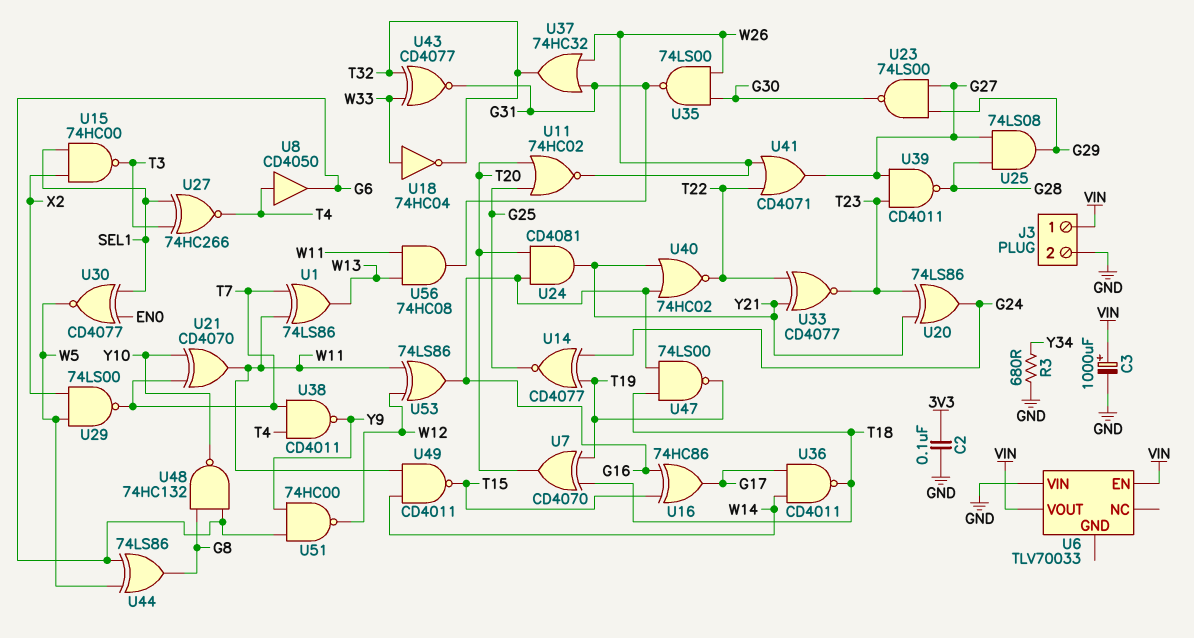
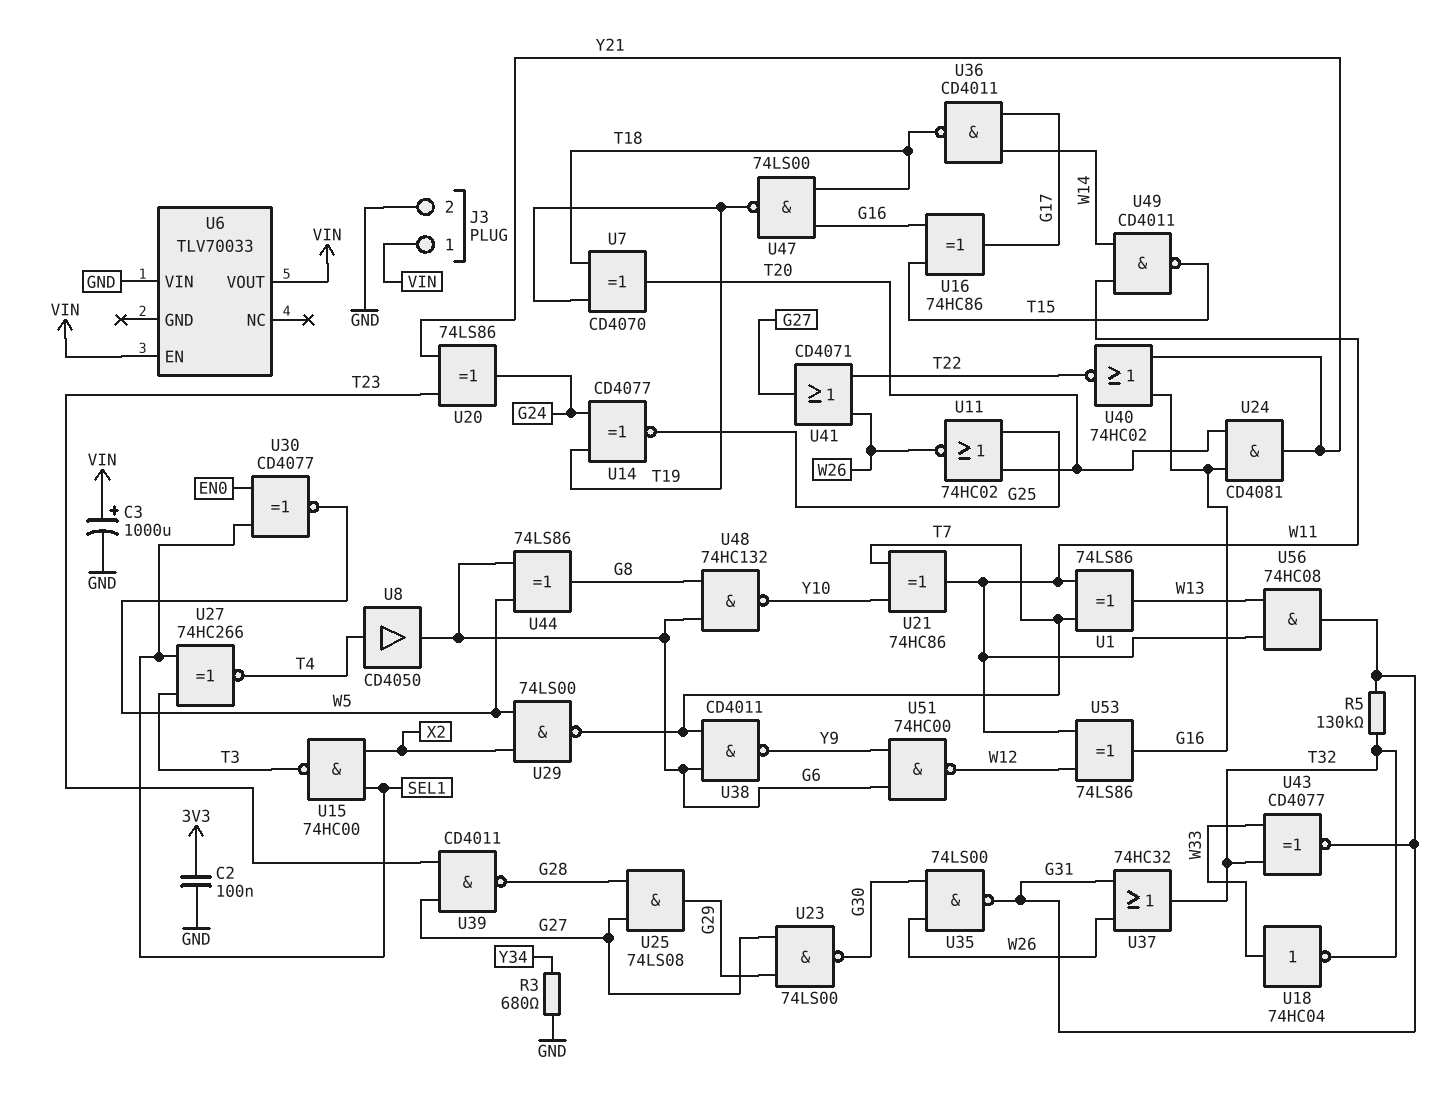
R5: none -> 130k (G31, T32)
U21: XOR CD4070 (in T7, in Y10, out W11) -> XOR 74HC86 (in T7, in Y10, out W11)
U33: XNOR CD4077 (in T22, in Y21, out T23) -> none
U38: NAND CD4011 (in T4, in T7, out Y9) -> NAND CD4011 (in G6, in T7, out Y9)

